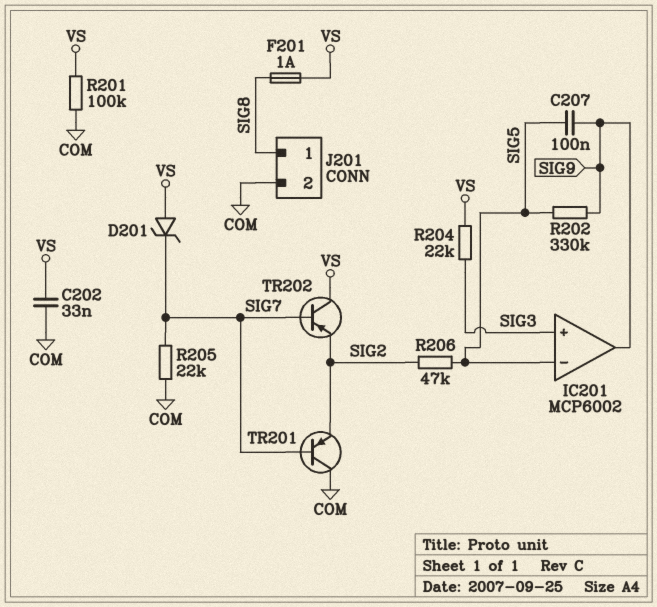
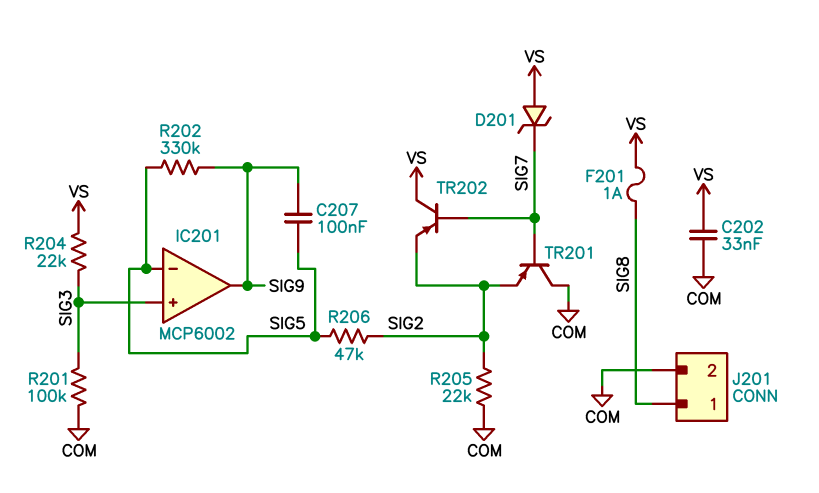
R201: 100k (COM, VS) -> 100k (COM, SIG3)
R205: 22k (COM, SIG7) -> 22k (COM, SIG2)

